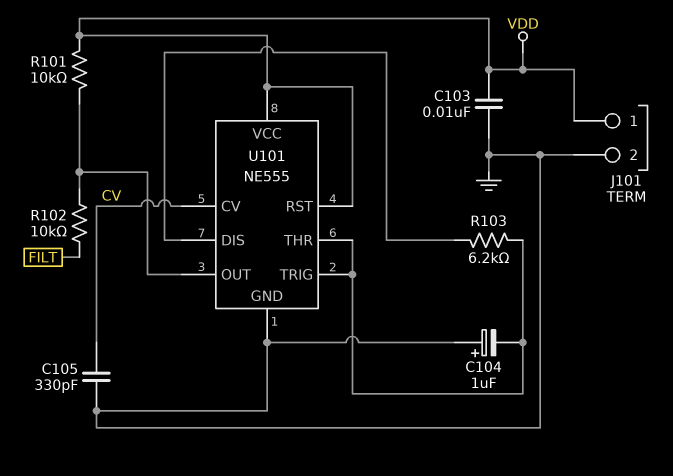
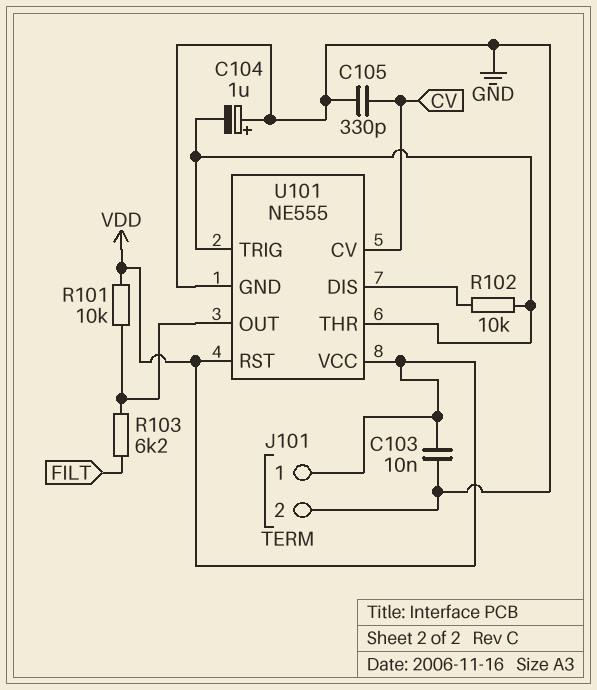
R102: 10k (FILT, U101/OUT) -> 10k (U101/DIS, U101/THR)
R103: 6.2k (U101/DIS, U101/THR) -> 6.2k (FILT, U101/OUT)

